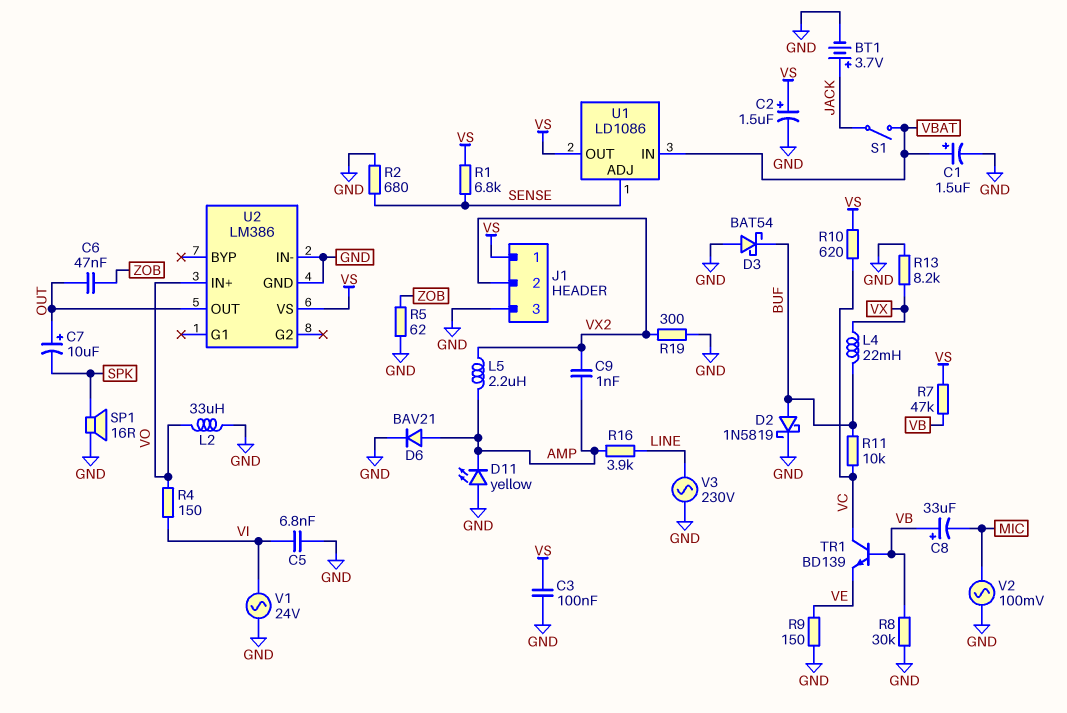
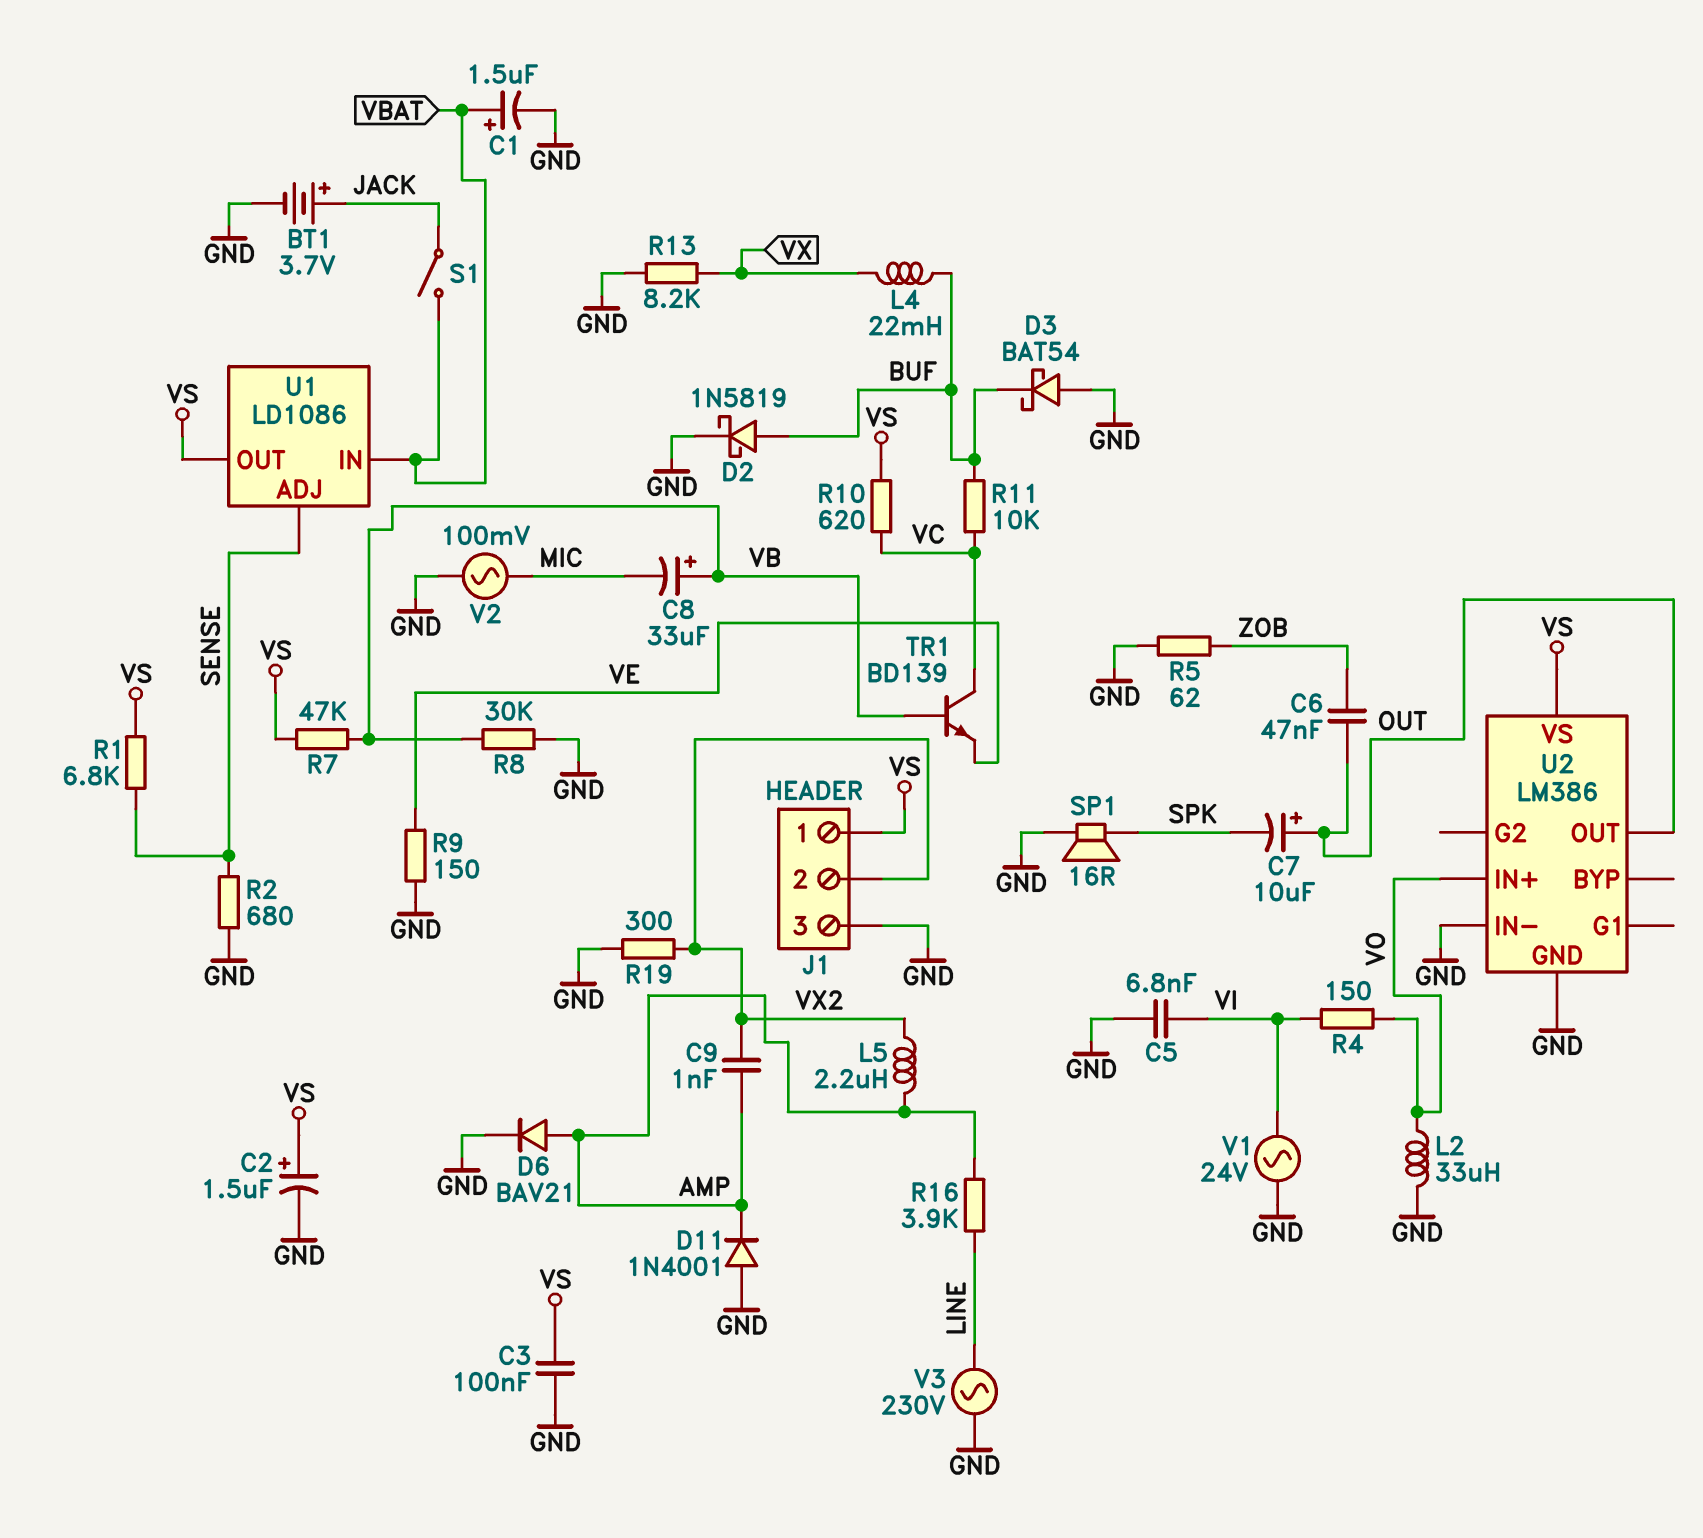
D11: LED yellow (A GND, K AMP) -> diode 1N4001 (A GND, K AMP)

